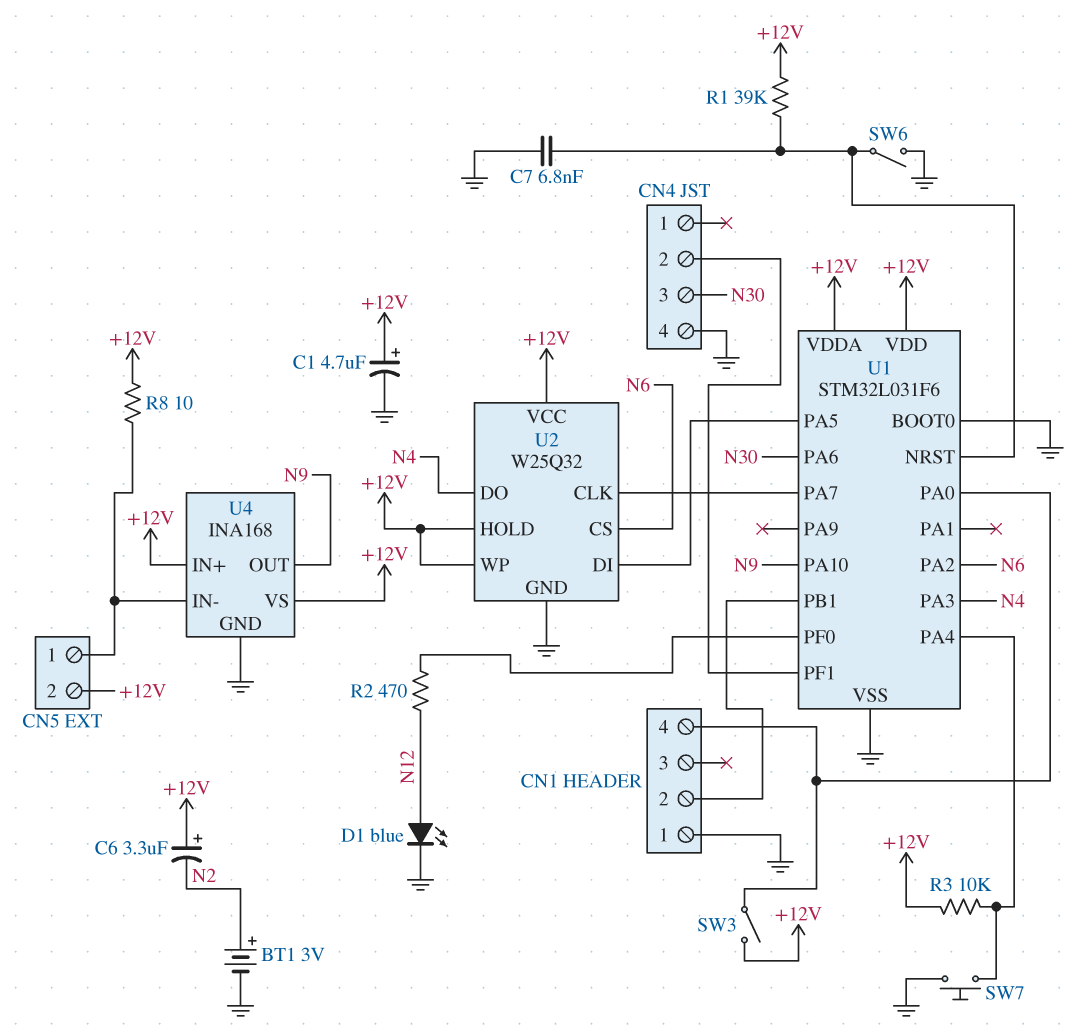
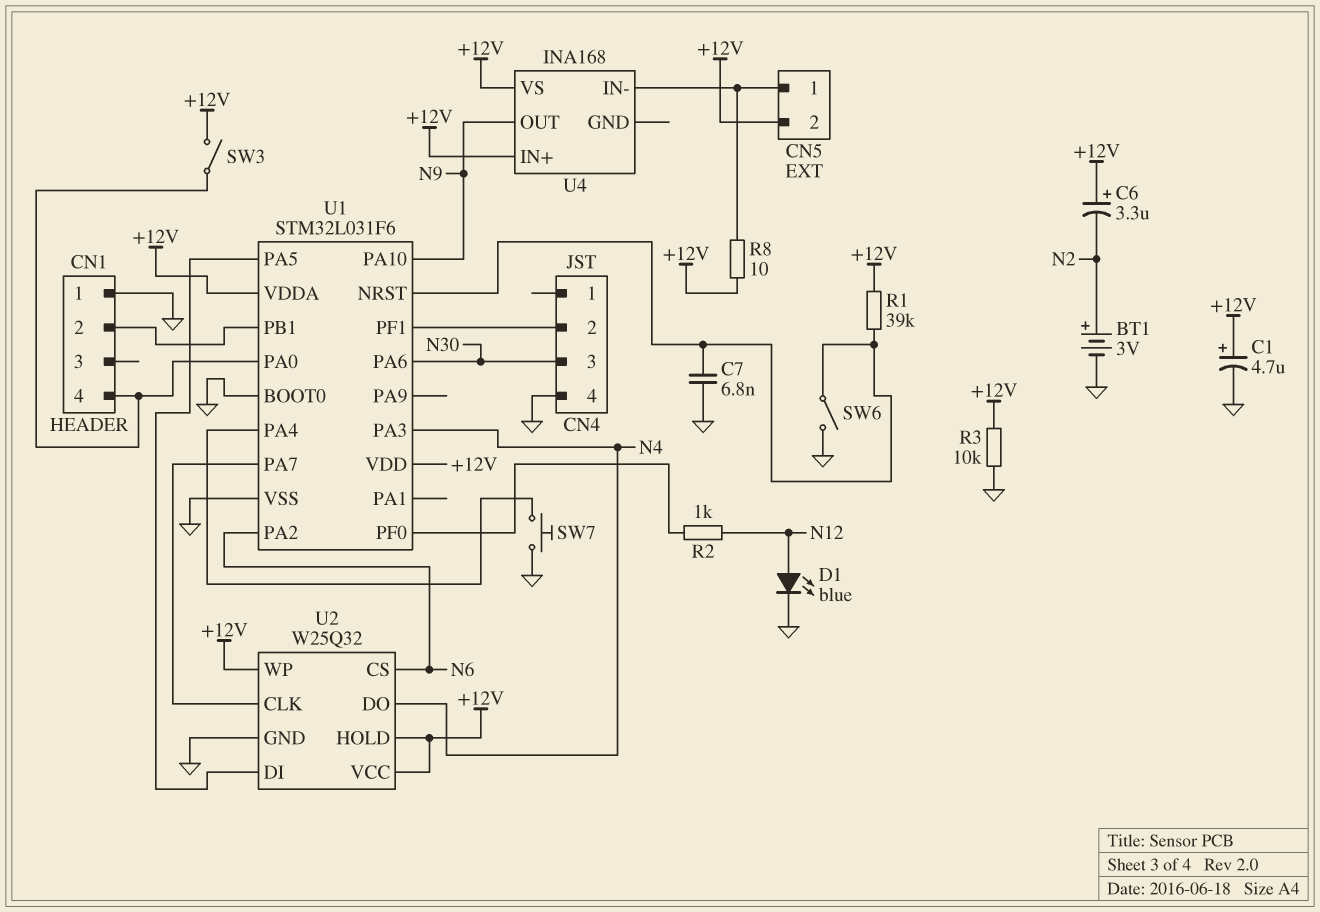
R2: 470 (N12, U1/PF0) -> 1k (N12, U1/PF0)
R3: 10k (+12V, U1/PA4) -> 10k (+12V, GND)
U4 pin GND: GND -> none

